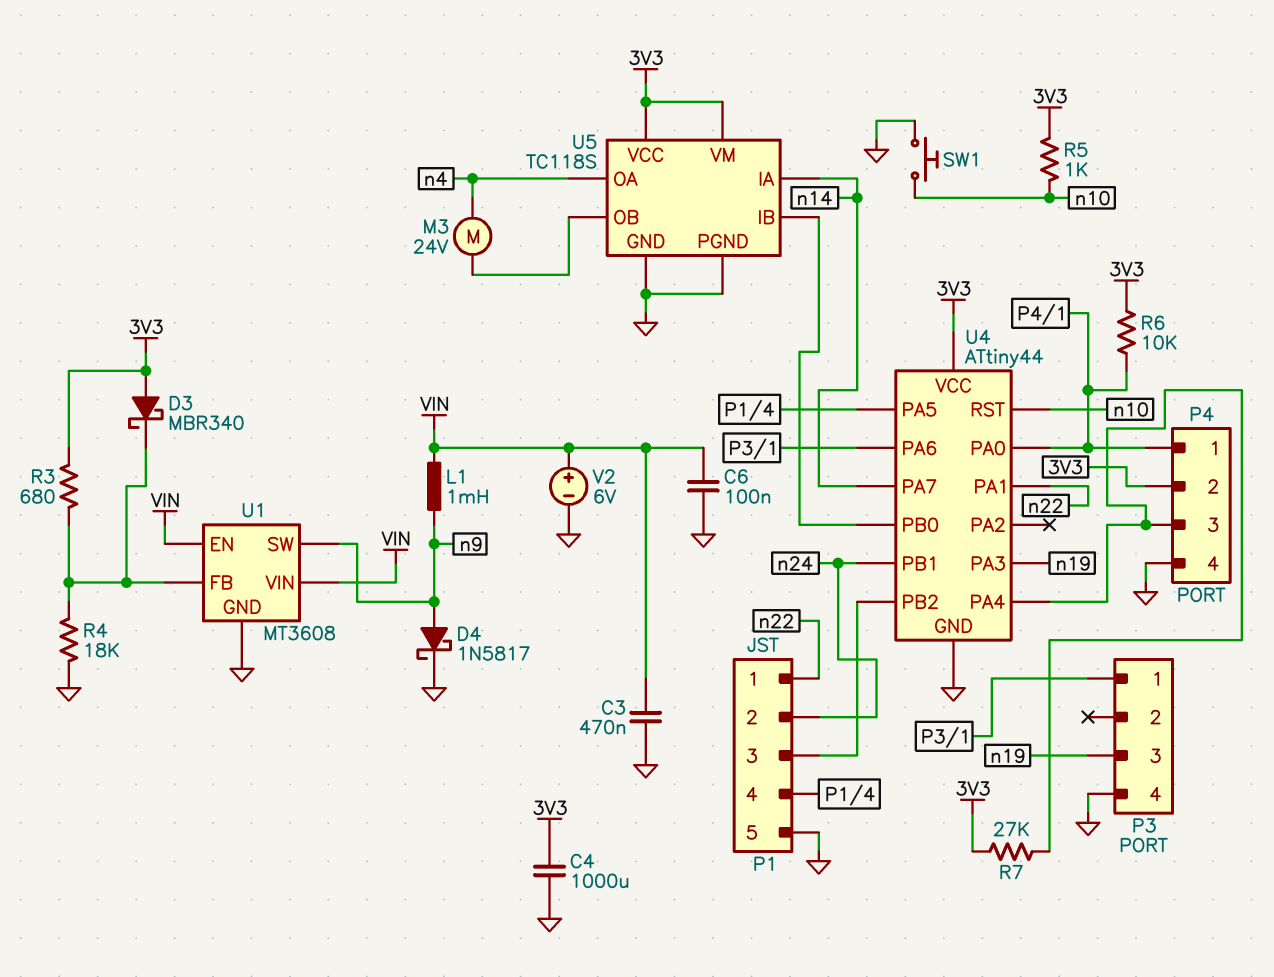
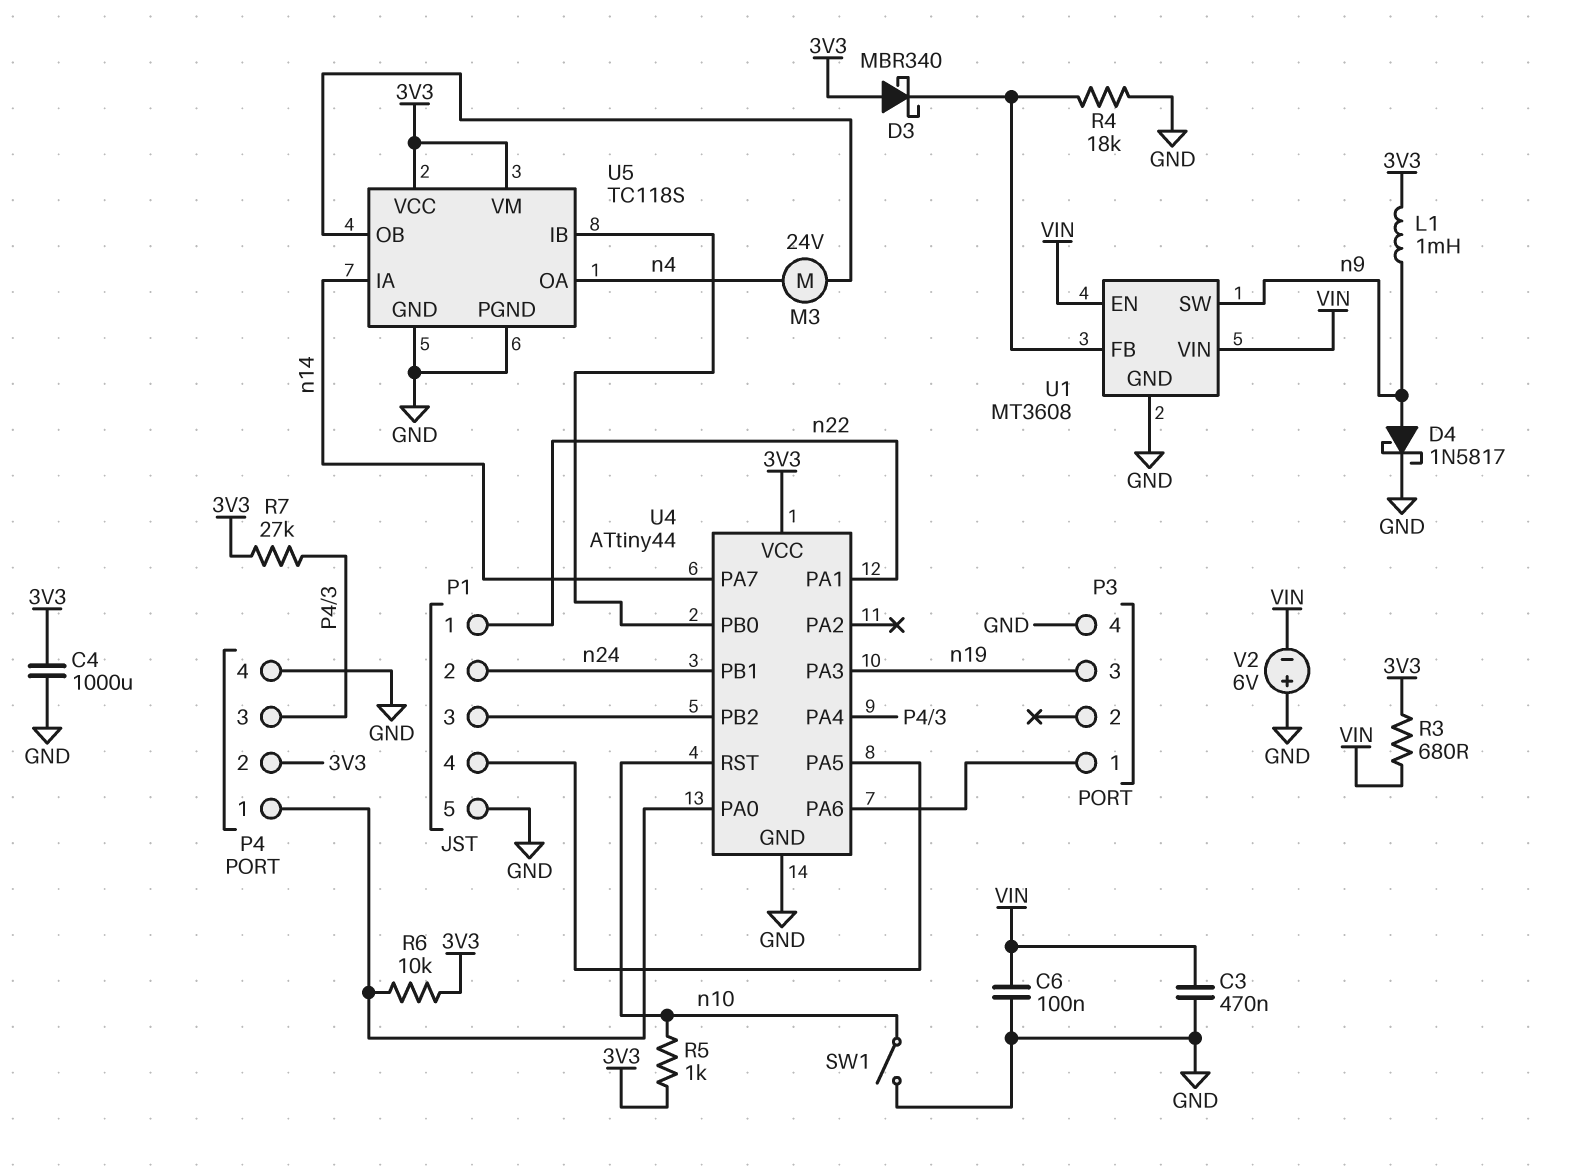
L1: 1mH (VIN, n9) -> 1mH (3V3, n9)
R3: 680 (3V3, U1/FB) -> 680 (3V3, VIN)
SW1: button (GND, n10) -> switch (GND, n10)
V2: 6V (plus VIN, minus GND) -> 6V (plus GND, minus VIN)

